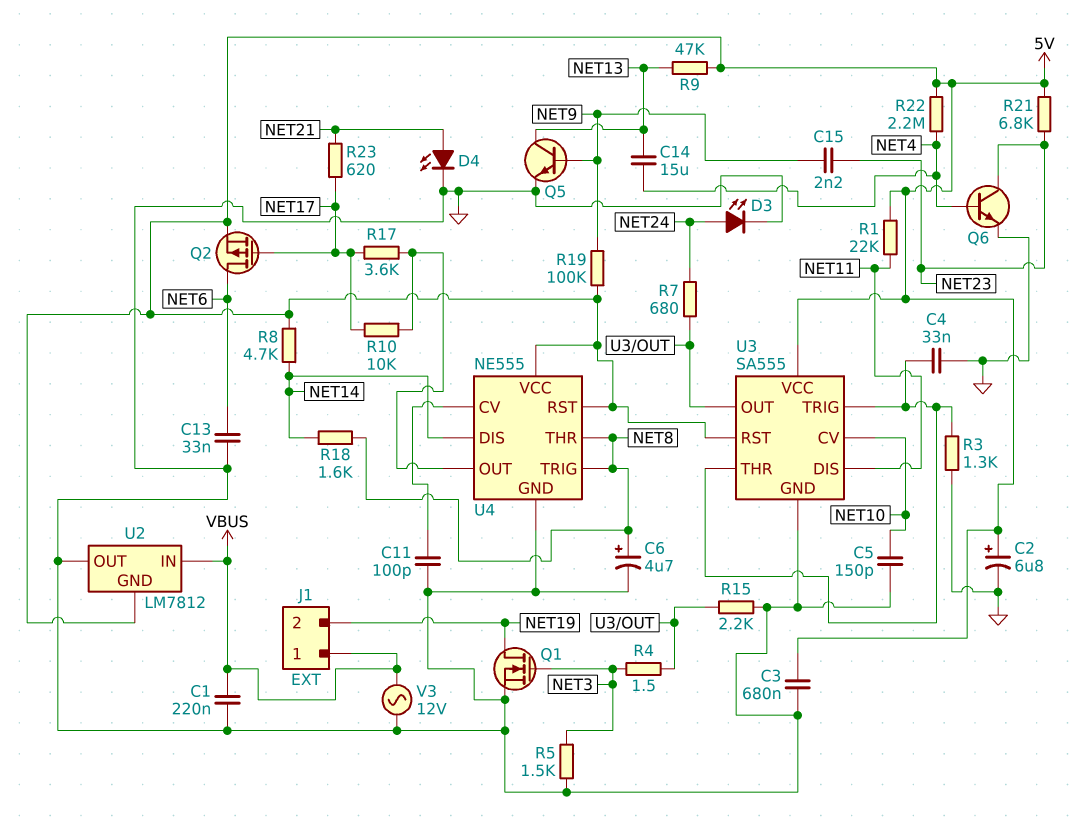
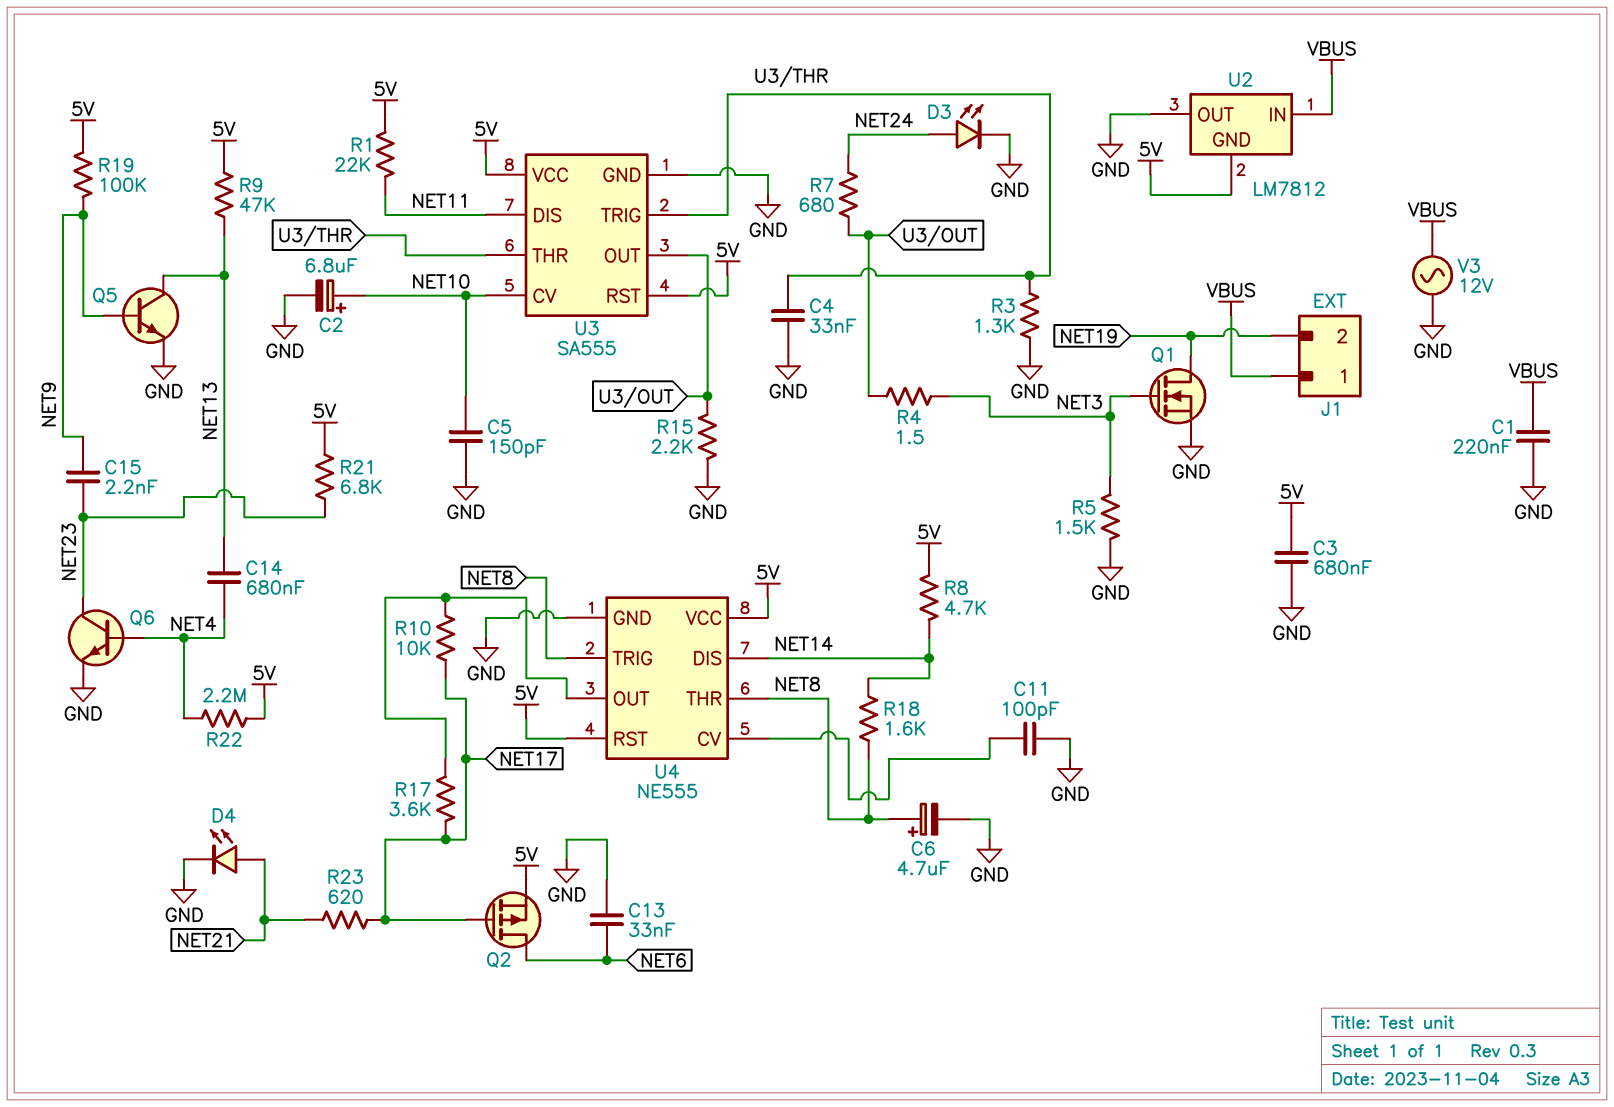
C2: 6.8uF (plus 5V, minus GND) -> 6.8uF (plus NET10, minus GND)
C14: 15uF (NET4, NET13) -> 680nF (NET4, NET13)

